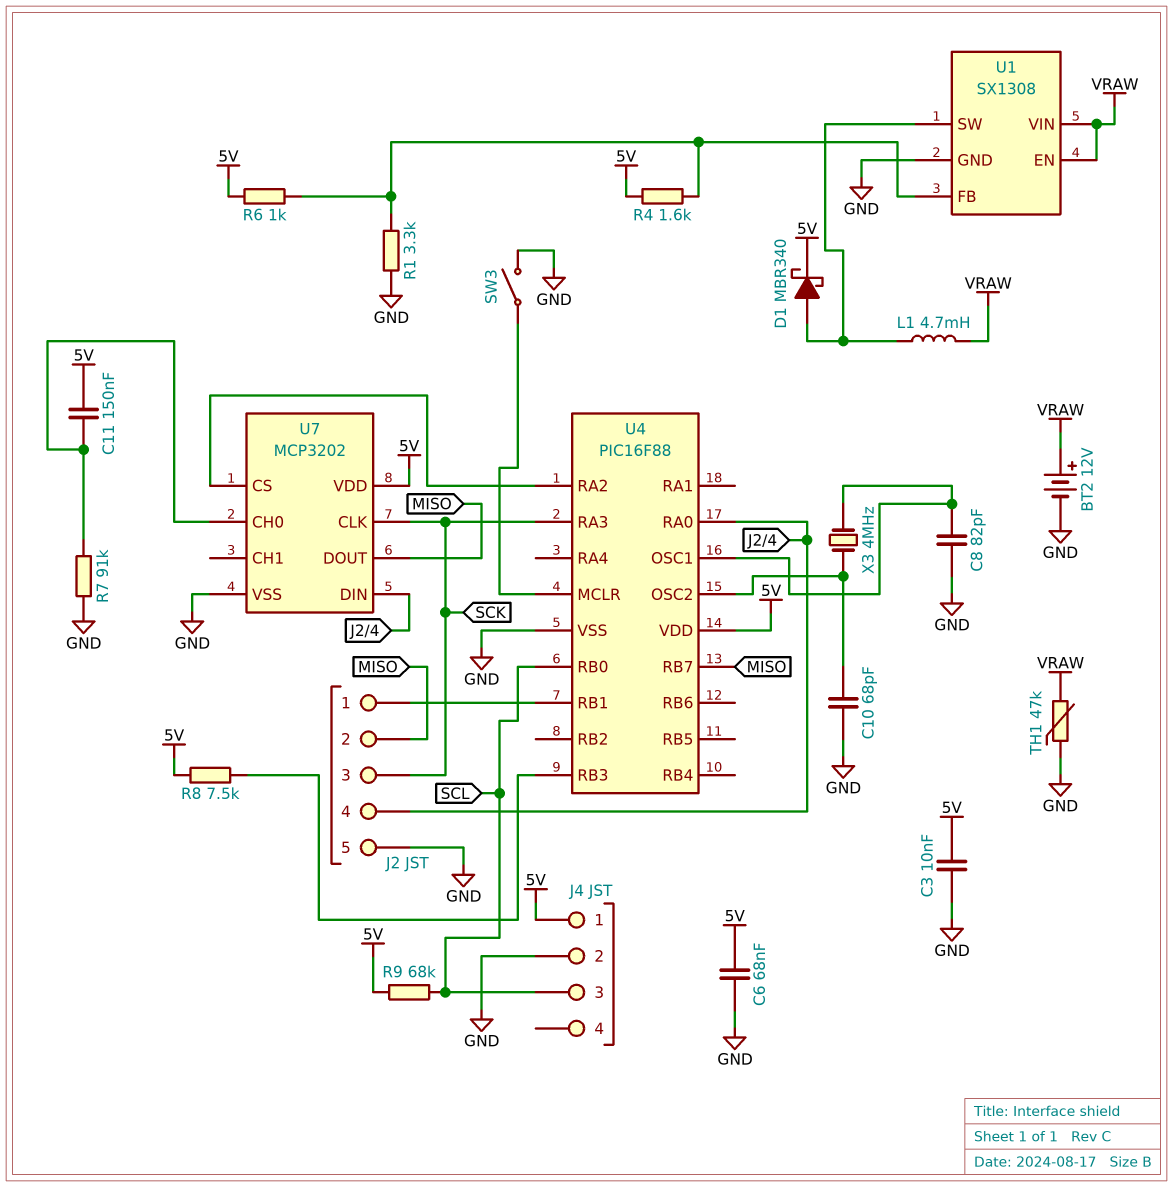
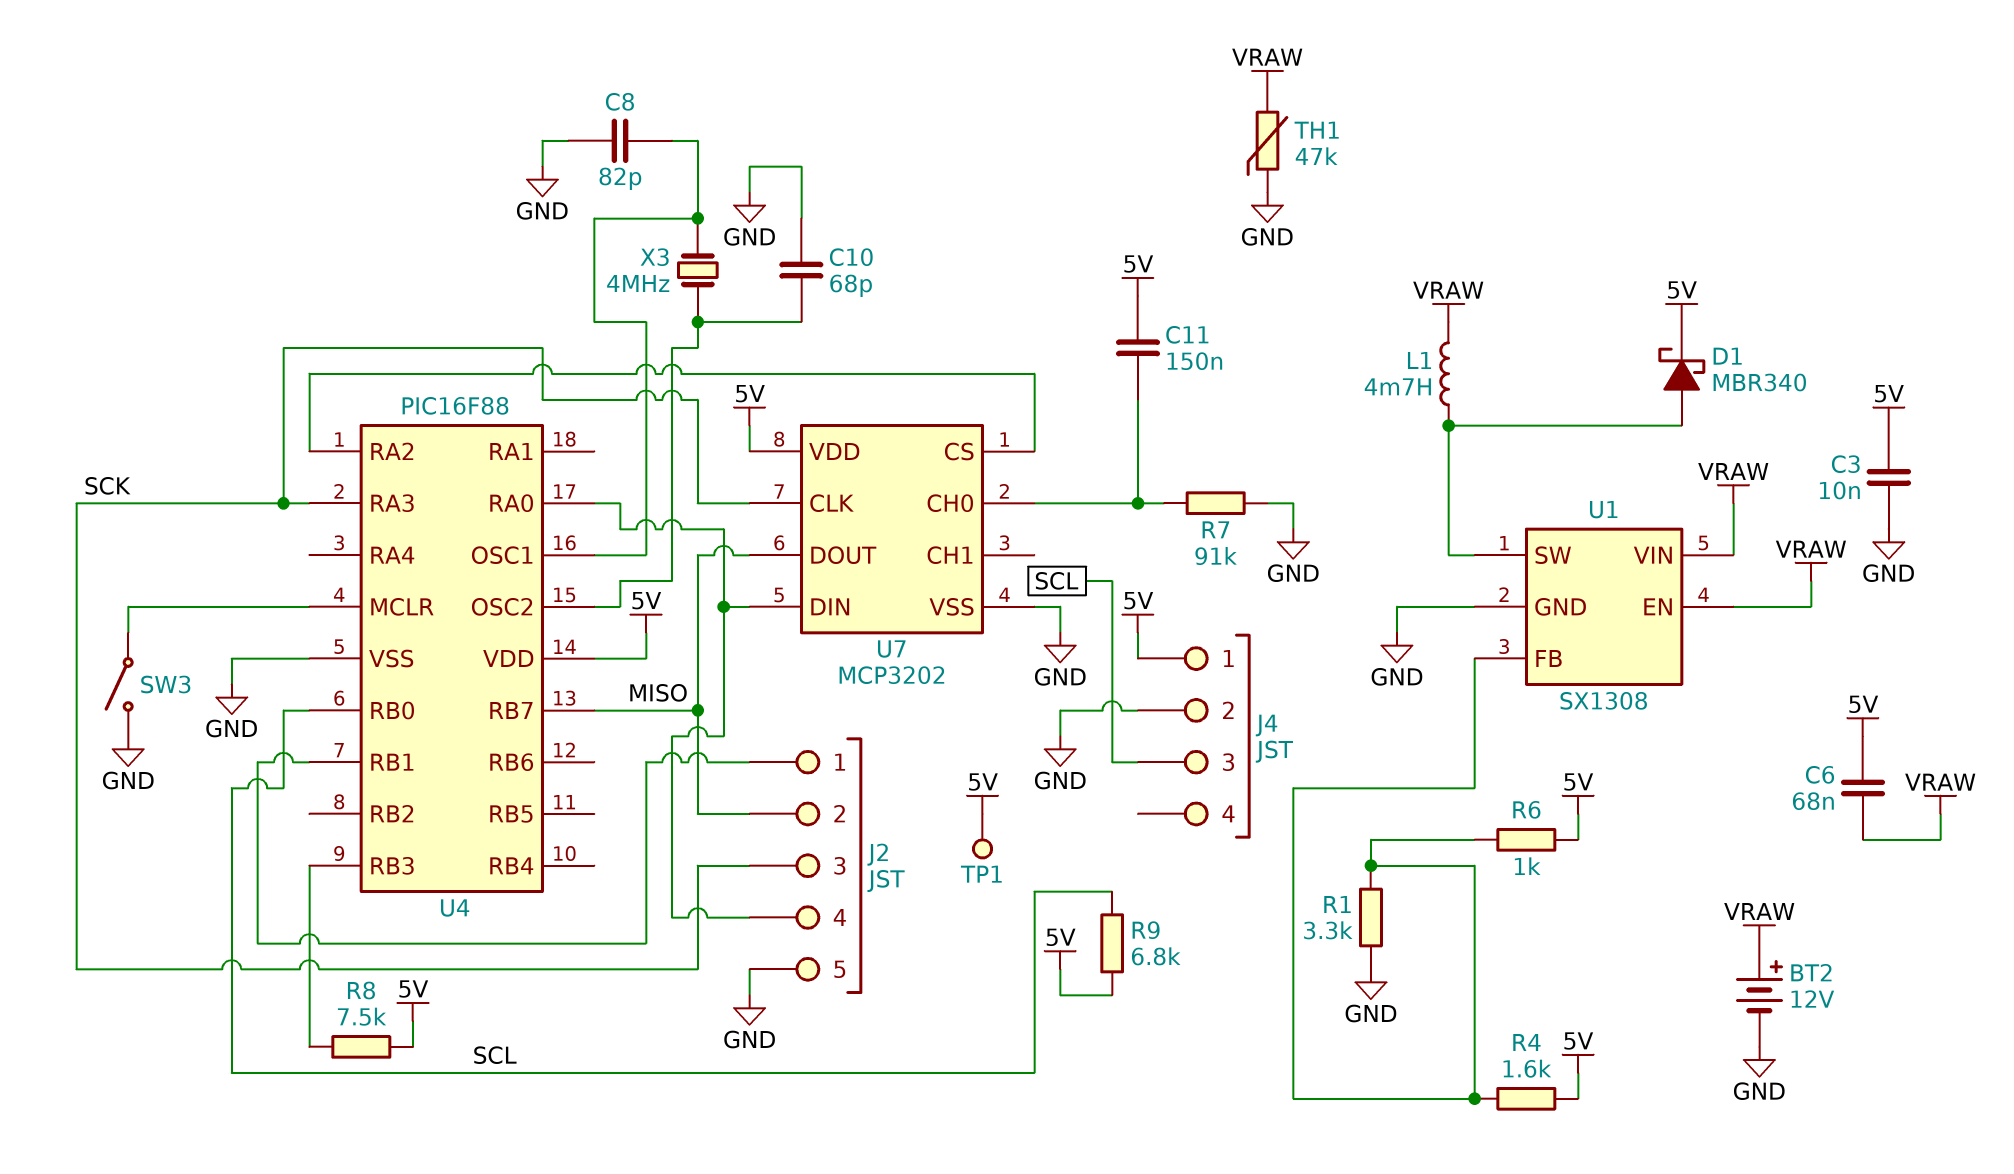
C6: 68nF (5V, GND) -> 68nF (5V, VRAW)
R9: 68k (5V, SCL) -> 6.8k (5V, SCL)
TP1: none -> test point (5V)

